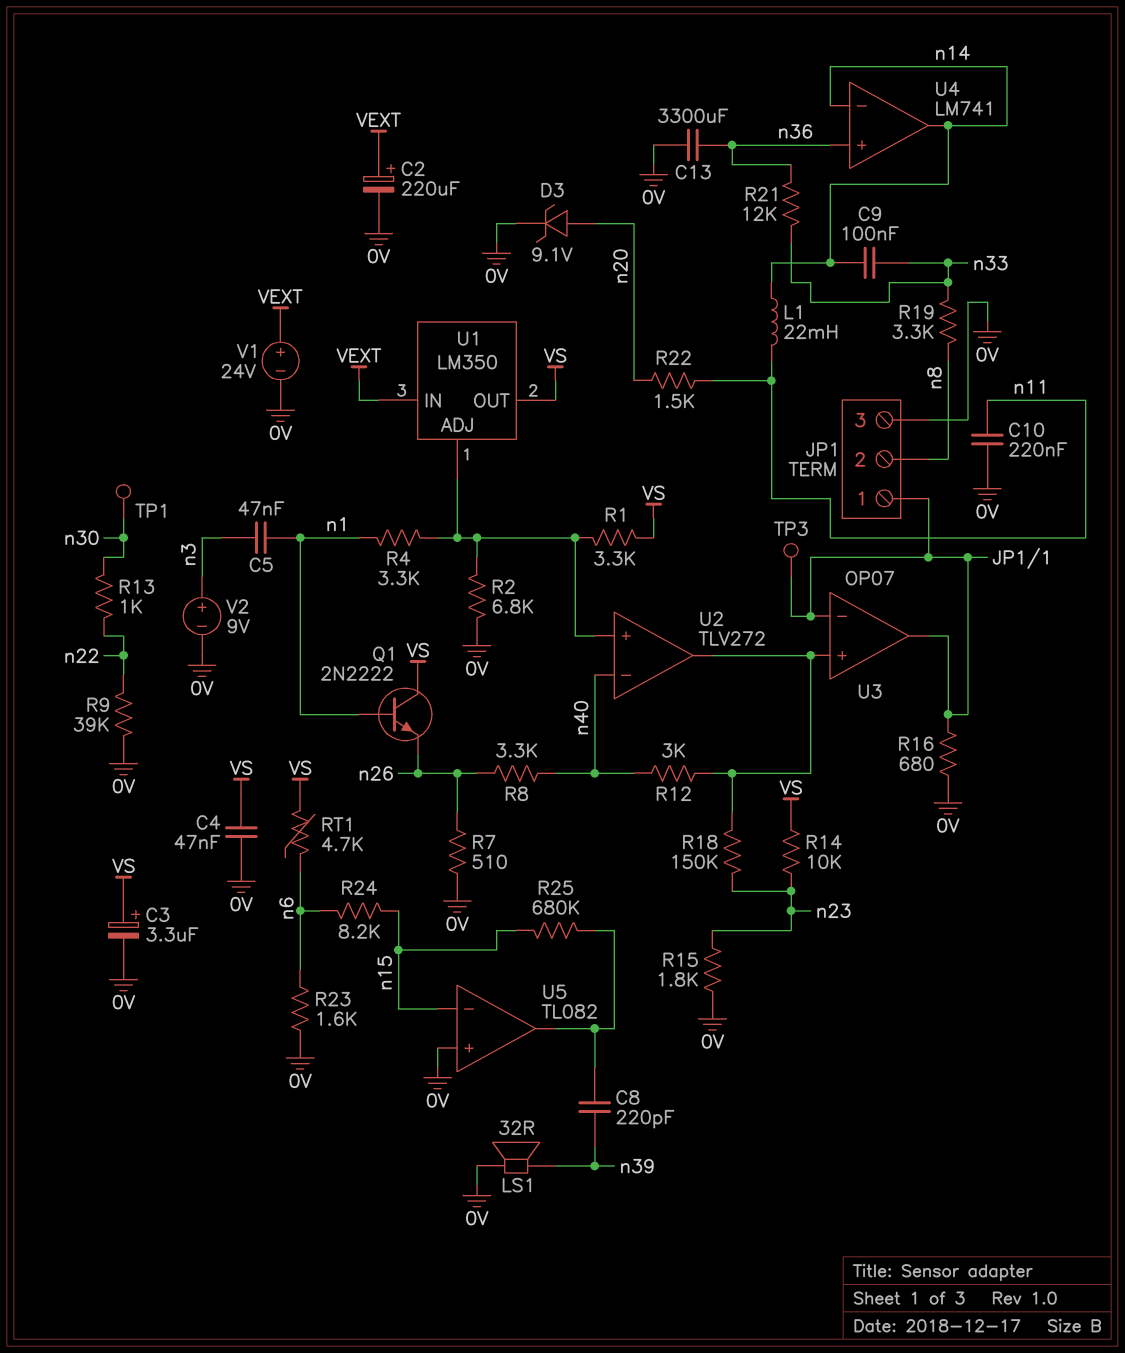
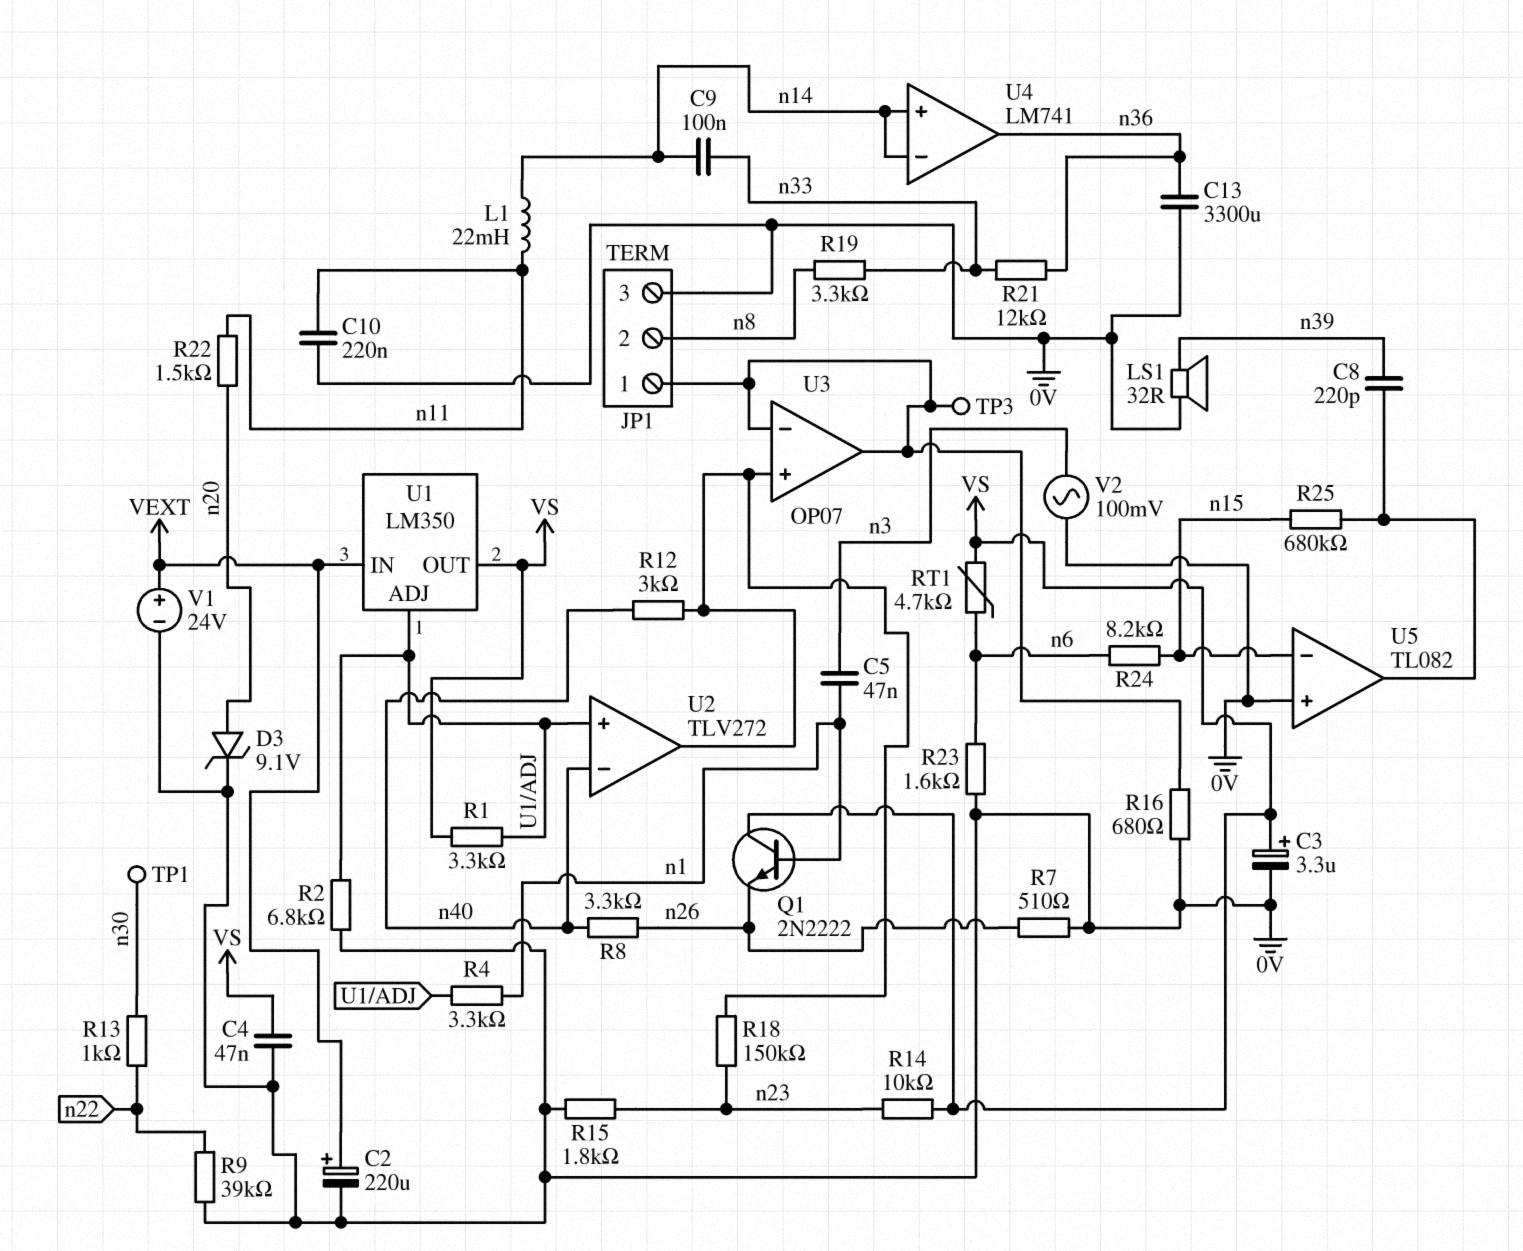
U4 pin in+: n36 -> n14
U4 pin out: n14 -> n36
V2: 9V (plus n3, minus 0V) -> AC 100mV (0V, n3)

